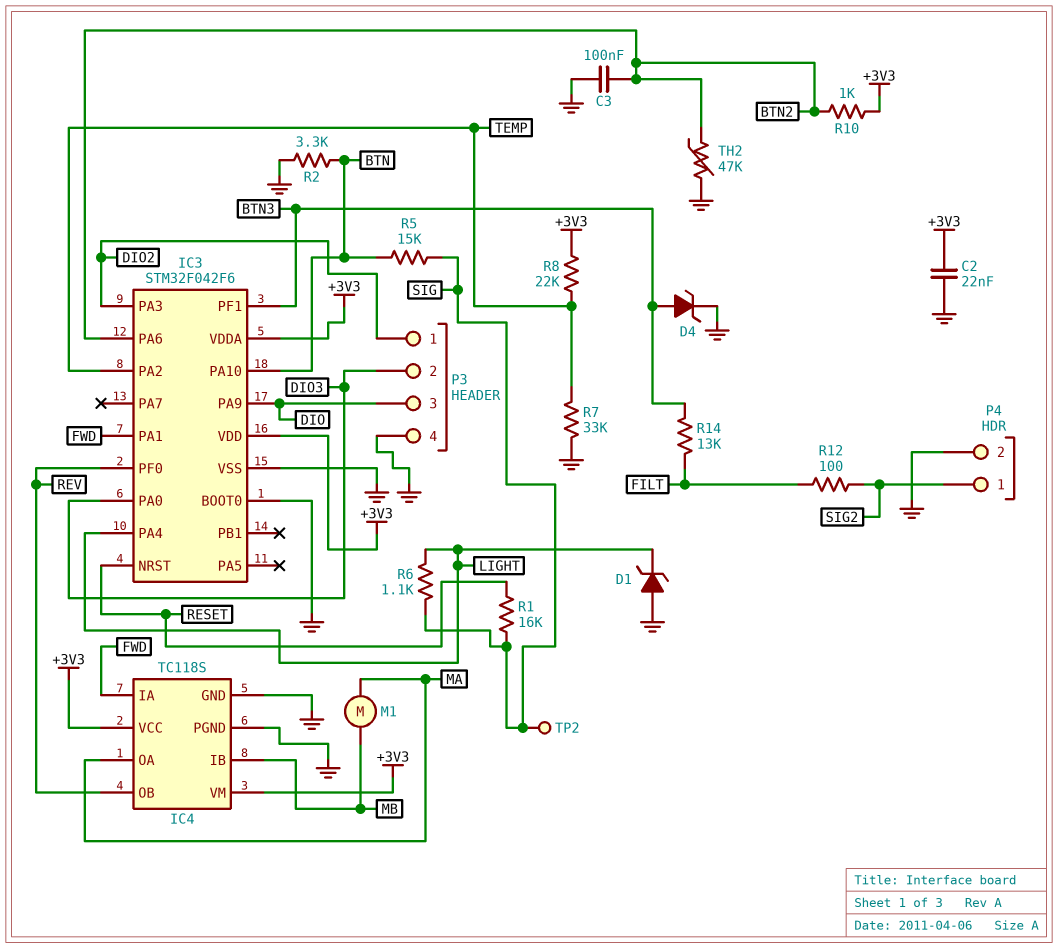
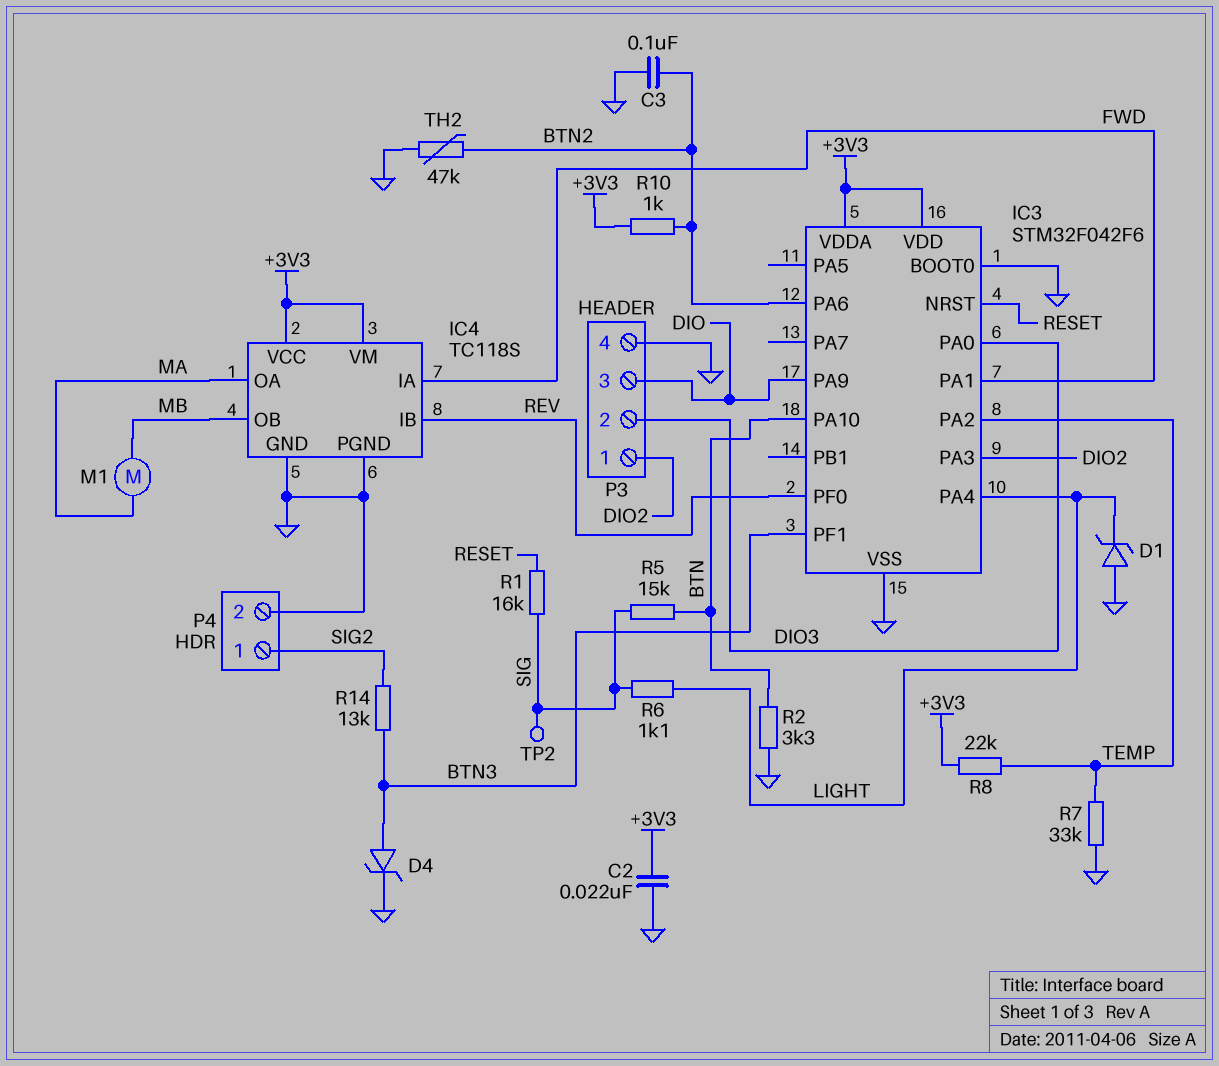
IC4 pin IB: MB -> REV
IC4 pin OB: REV -> MB
R12: 100 (FILT, SIG2) -> none
R14: 13k (BTN3, FILT) -> 13k (BTN3, SIG2)

